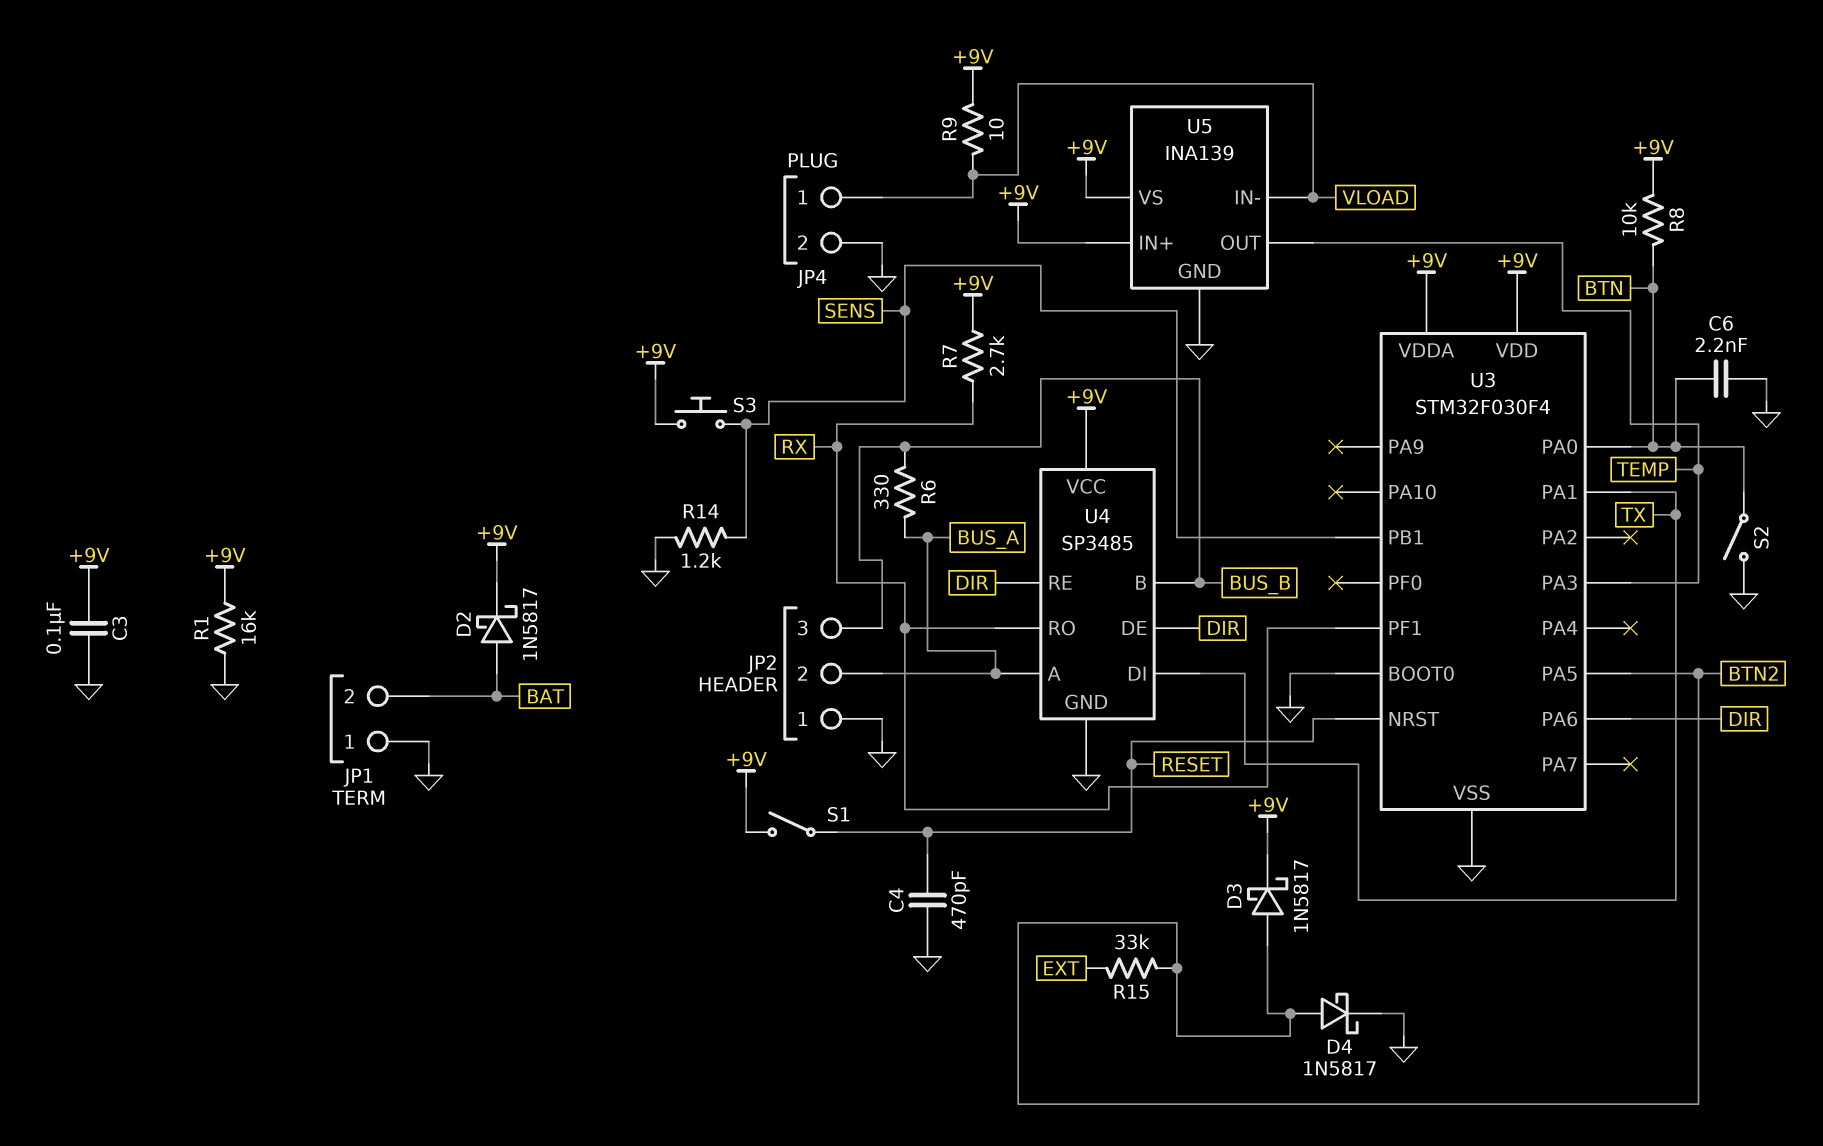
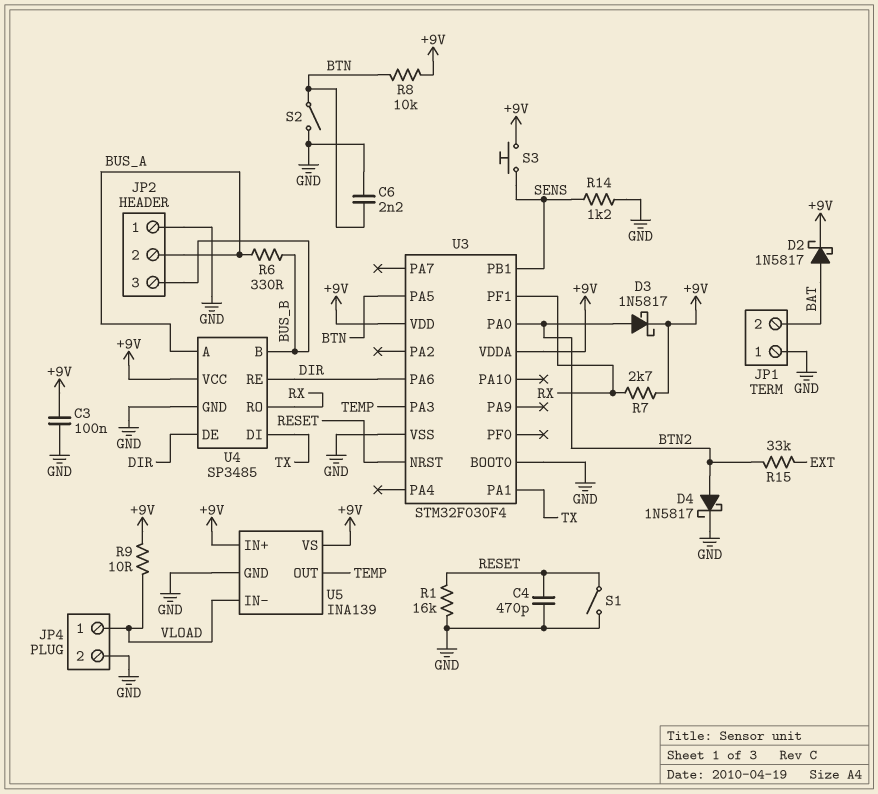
R1: 16k (+9V, GND) -> 16k (GND, RESET)
S1: switch (+9V, RESET) -> switch (GND, RESET)
U3 pin PA0: BTN -> BTN2
U3 pin PA5: BTN2 -> BTN

